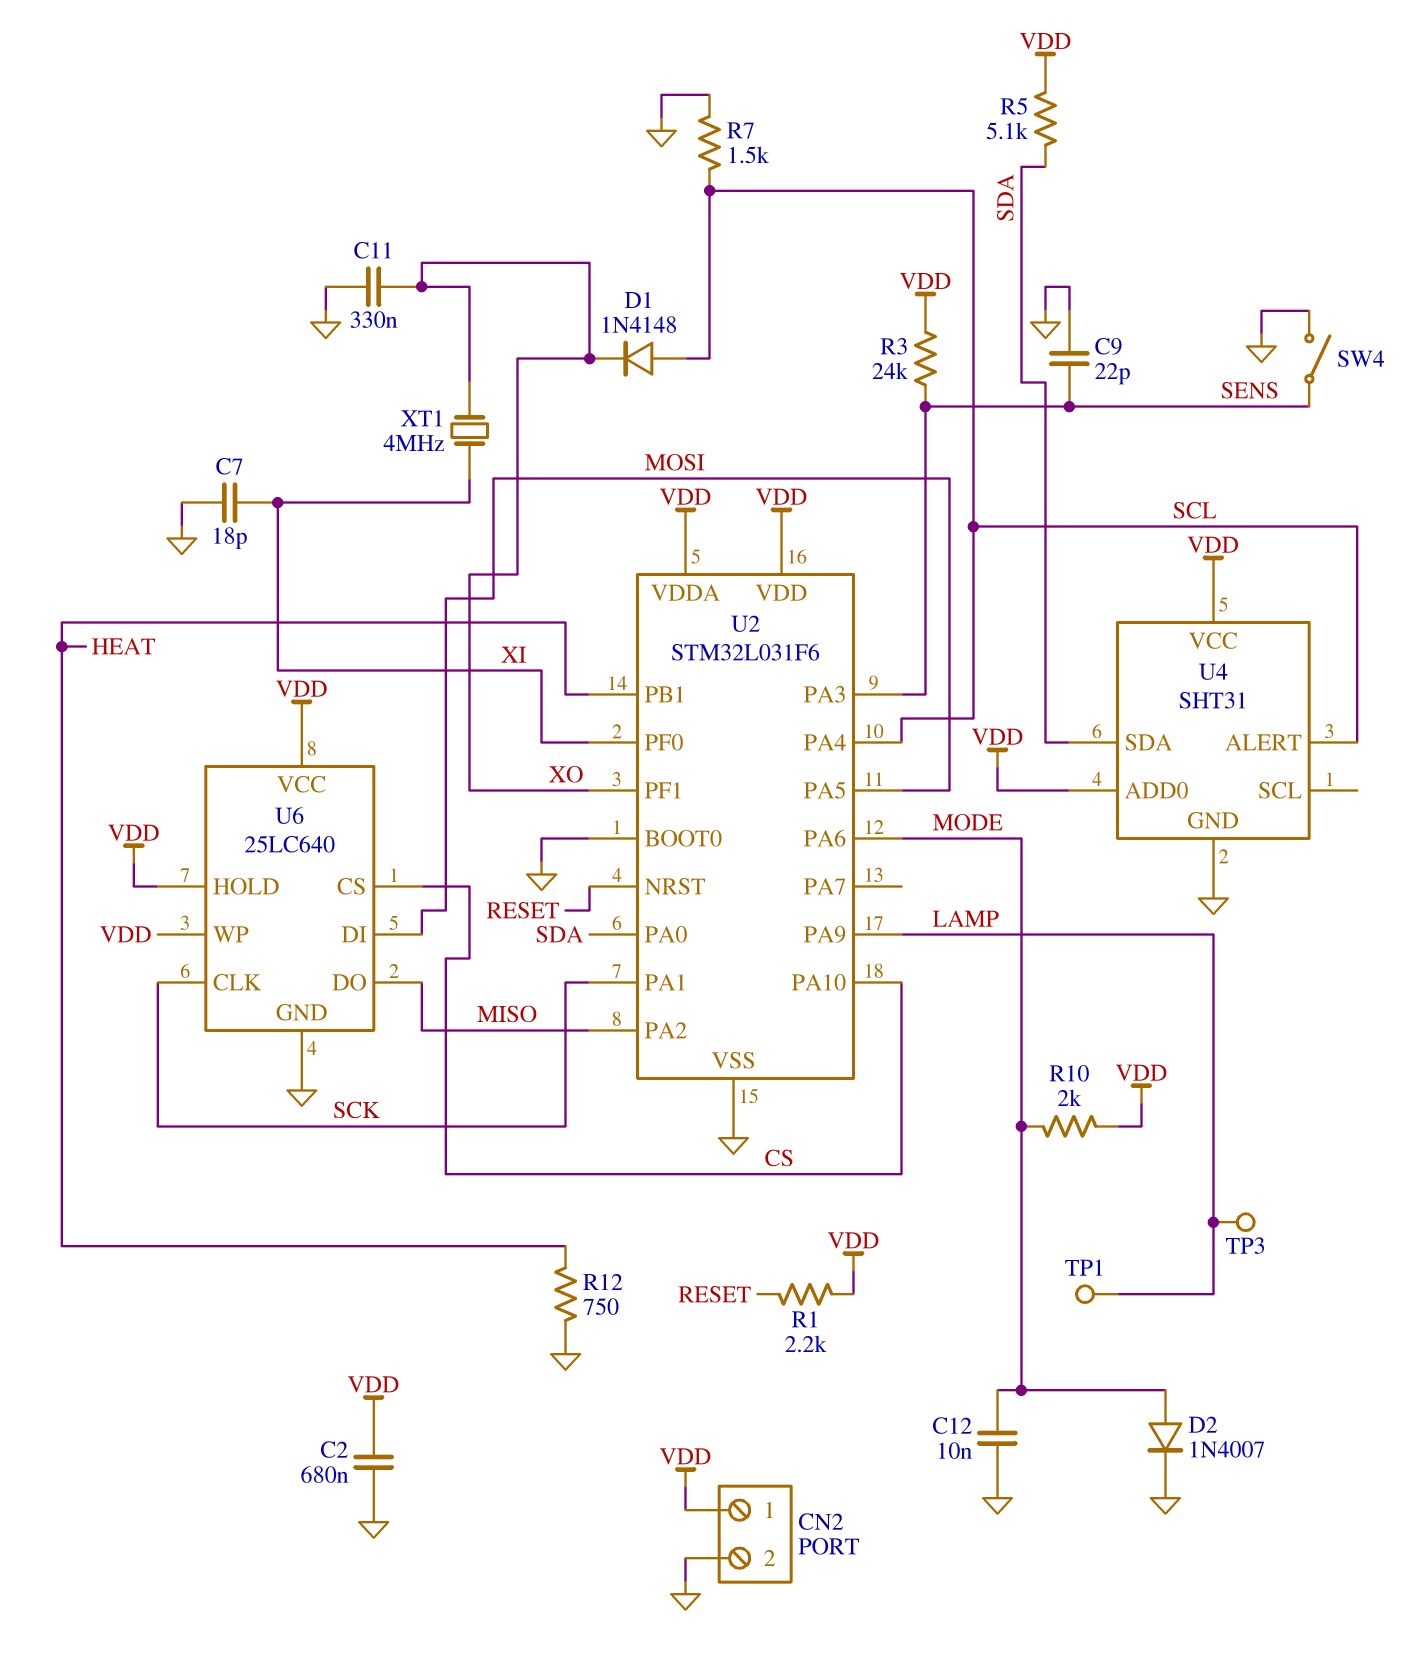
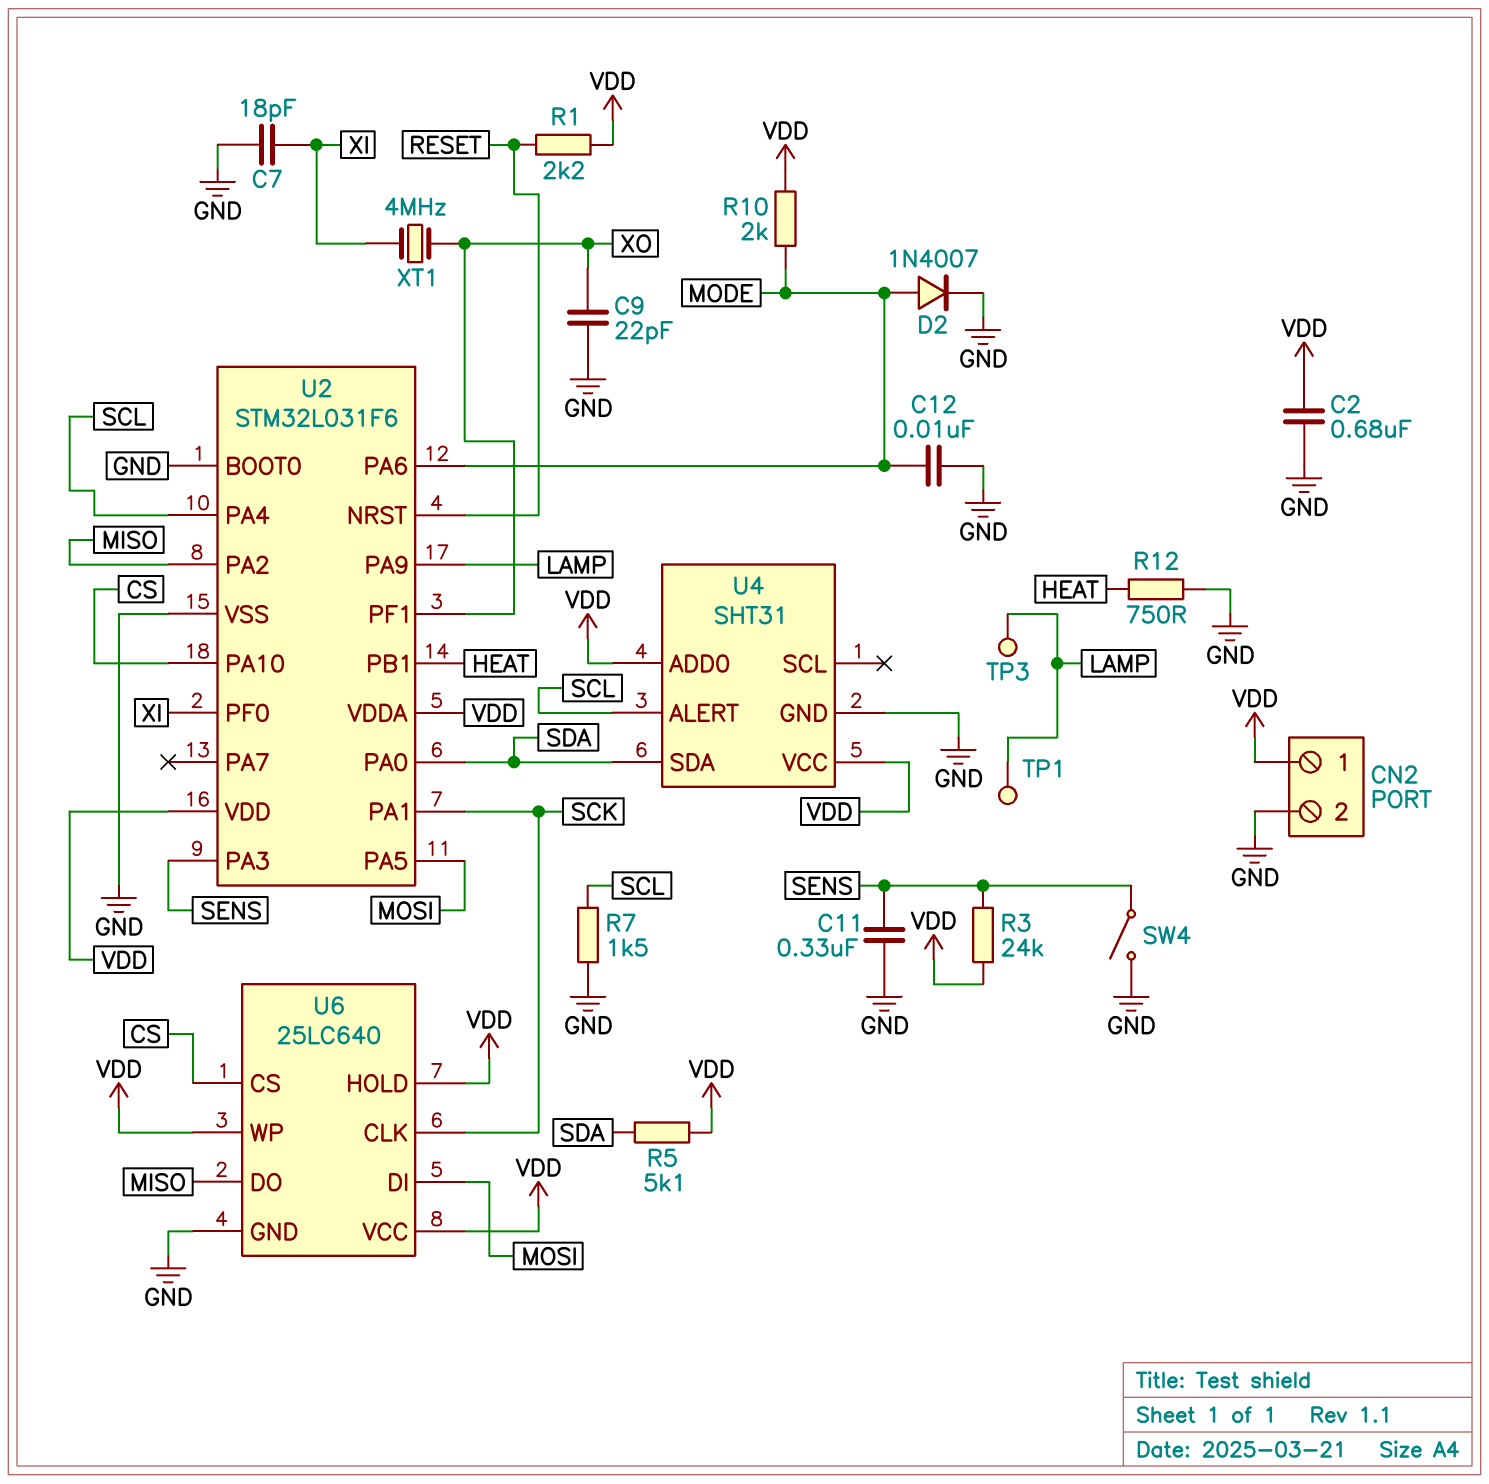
C9: 22pF (GND, SENS) -> 22pF (GND, XO)
C11: 330nF (GND, XO) -> 330nF (GND, SENS)
D1: diode 1N4148 (A SCL, K XO) -> none

